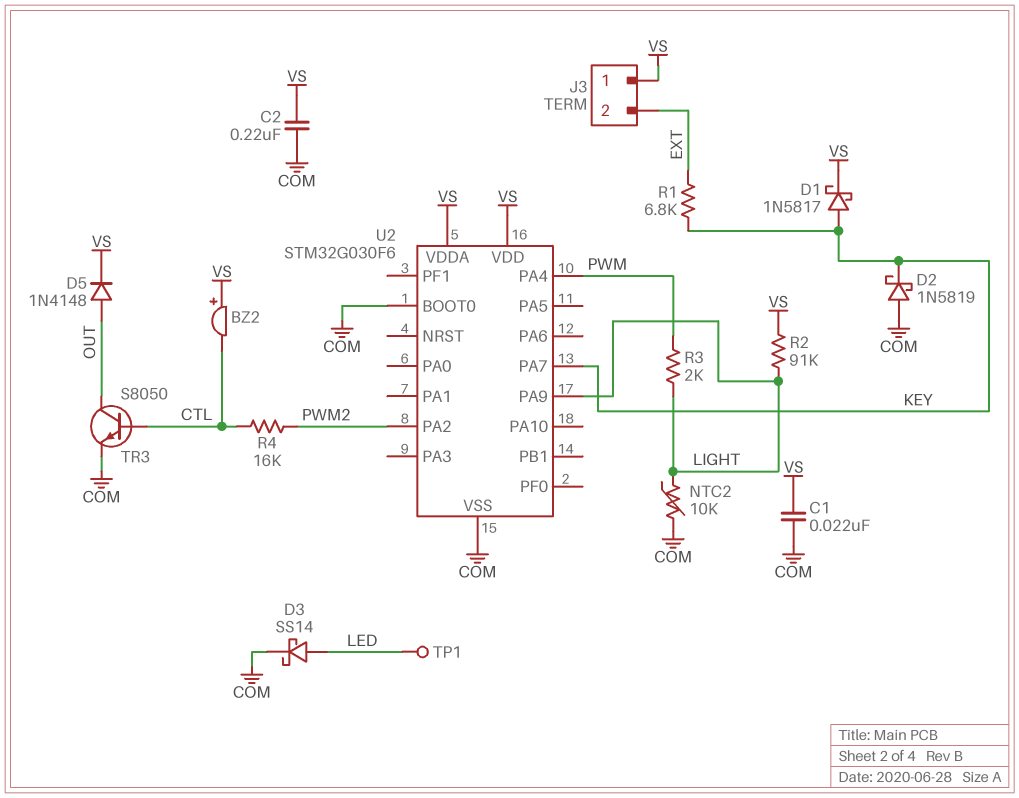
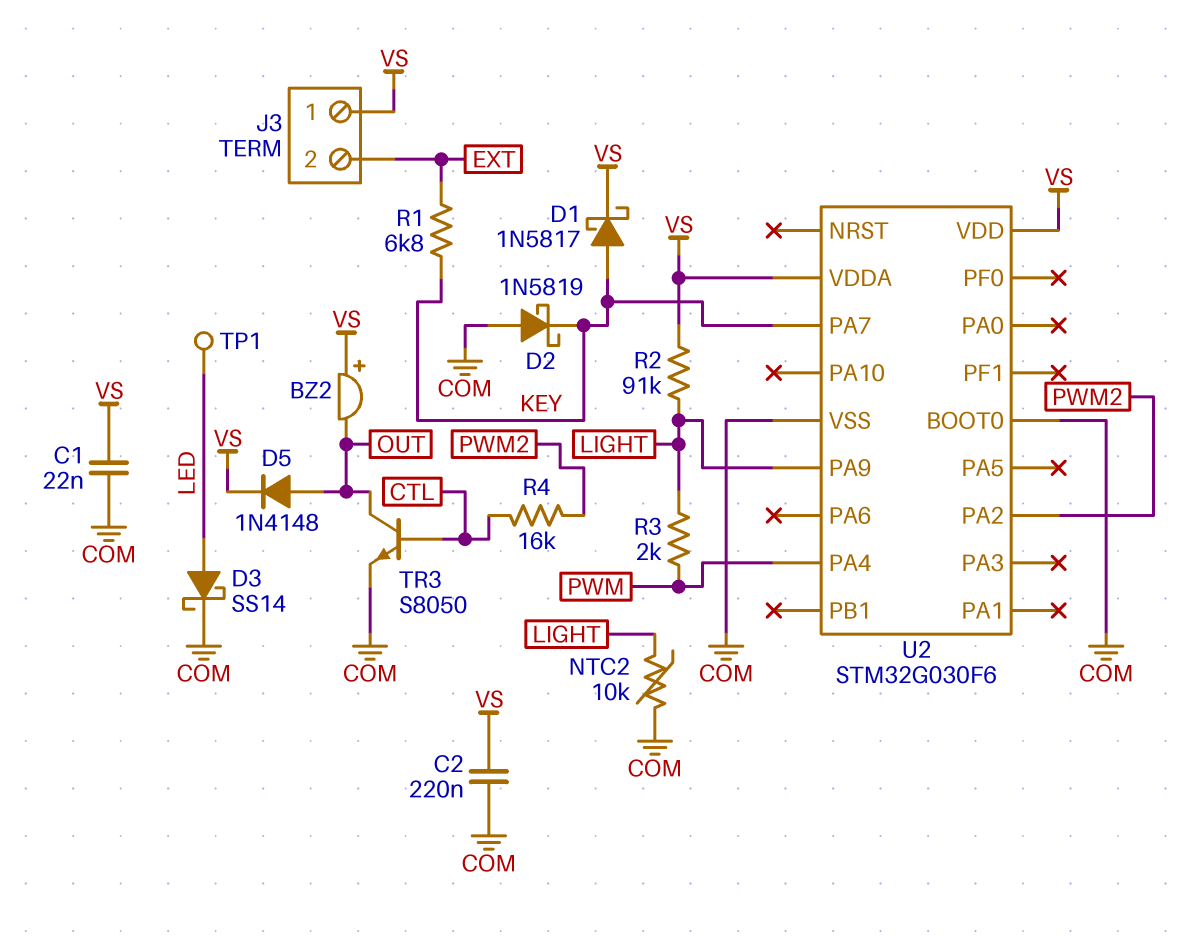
BZ2: buzzer (plus VS, minus CTL) -> buzzer (plus VS, minus OUT)

